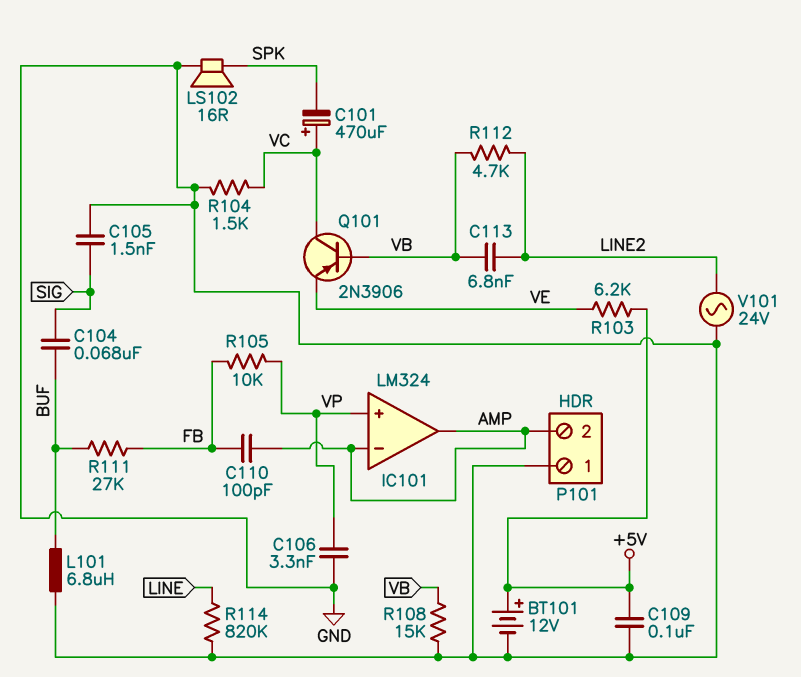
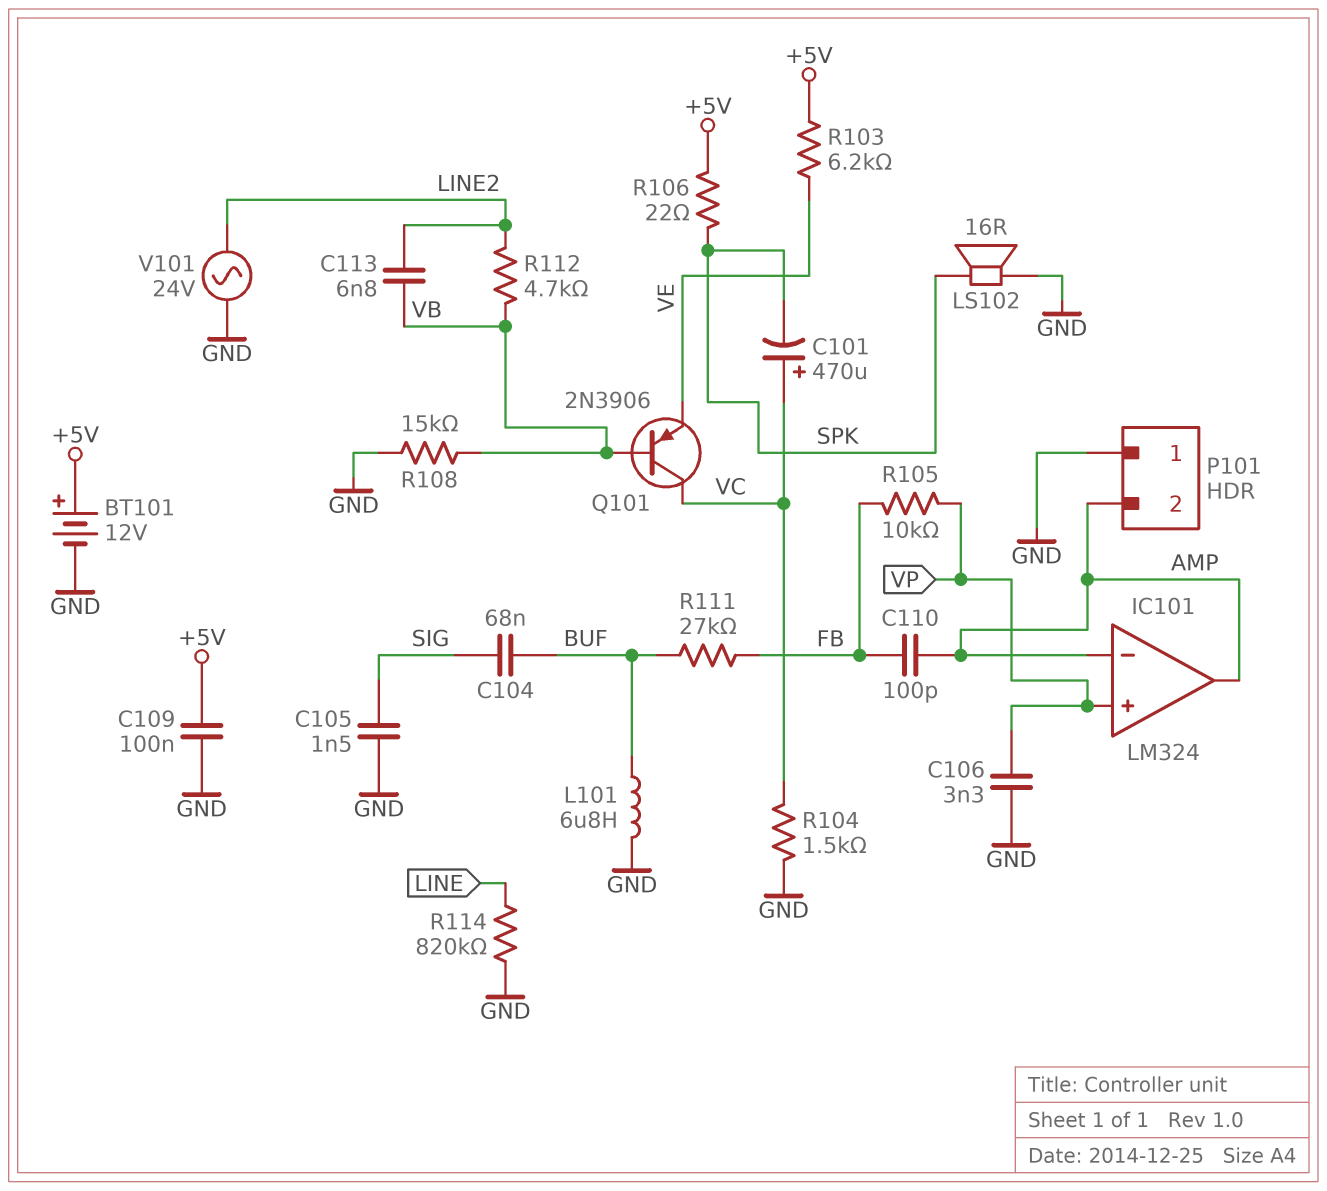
R106: none -> 22 (+5V, SPK)

